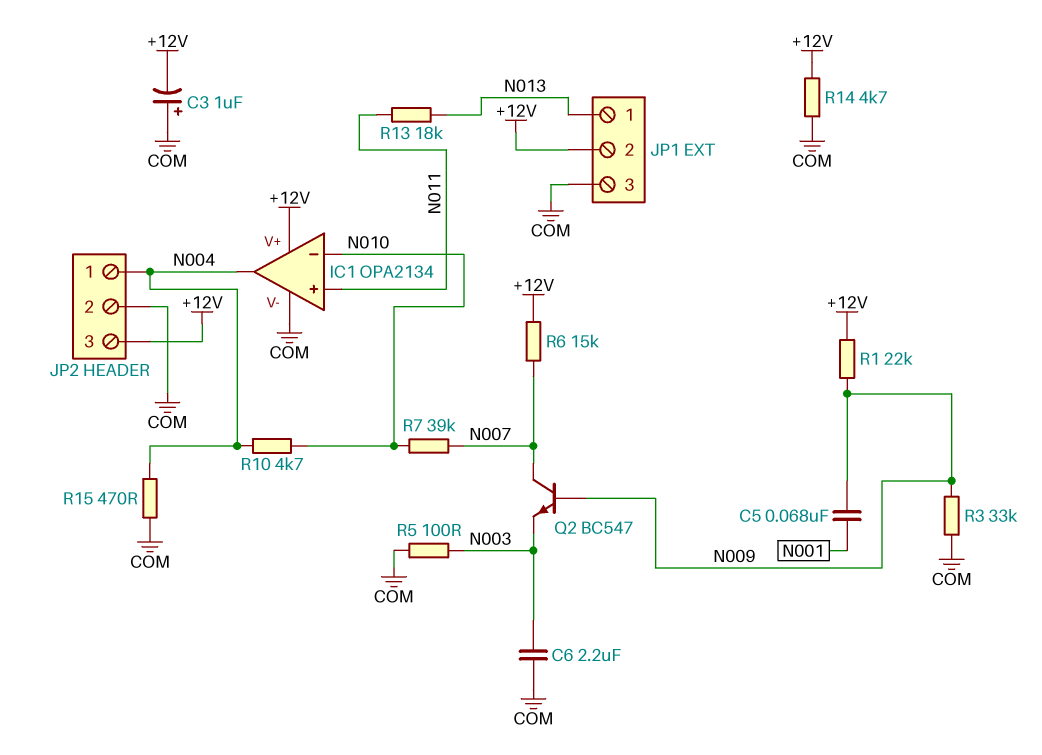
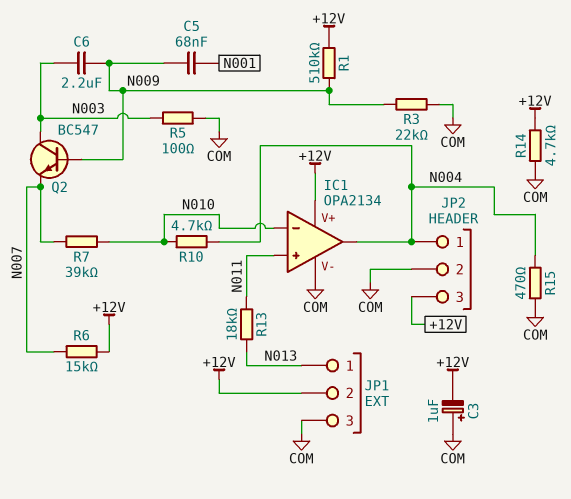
C6: 2.2uF (COM, N003) -> 2.2uF (N003, N009)
Q2: NPN BC547 (B N009, C N007, E N003) -> NPN BC547 (B N009, C N003, E N007)
R1: 22k (+12V, N009) -> 510k (+12V, N009)
R3: 33k (COM, N009) -> 22k (COM, N009)

